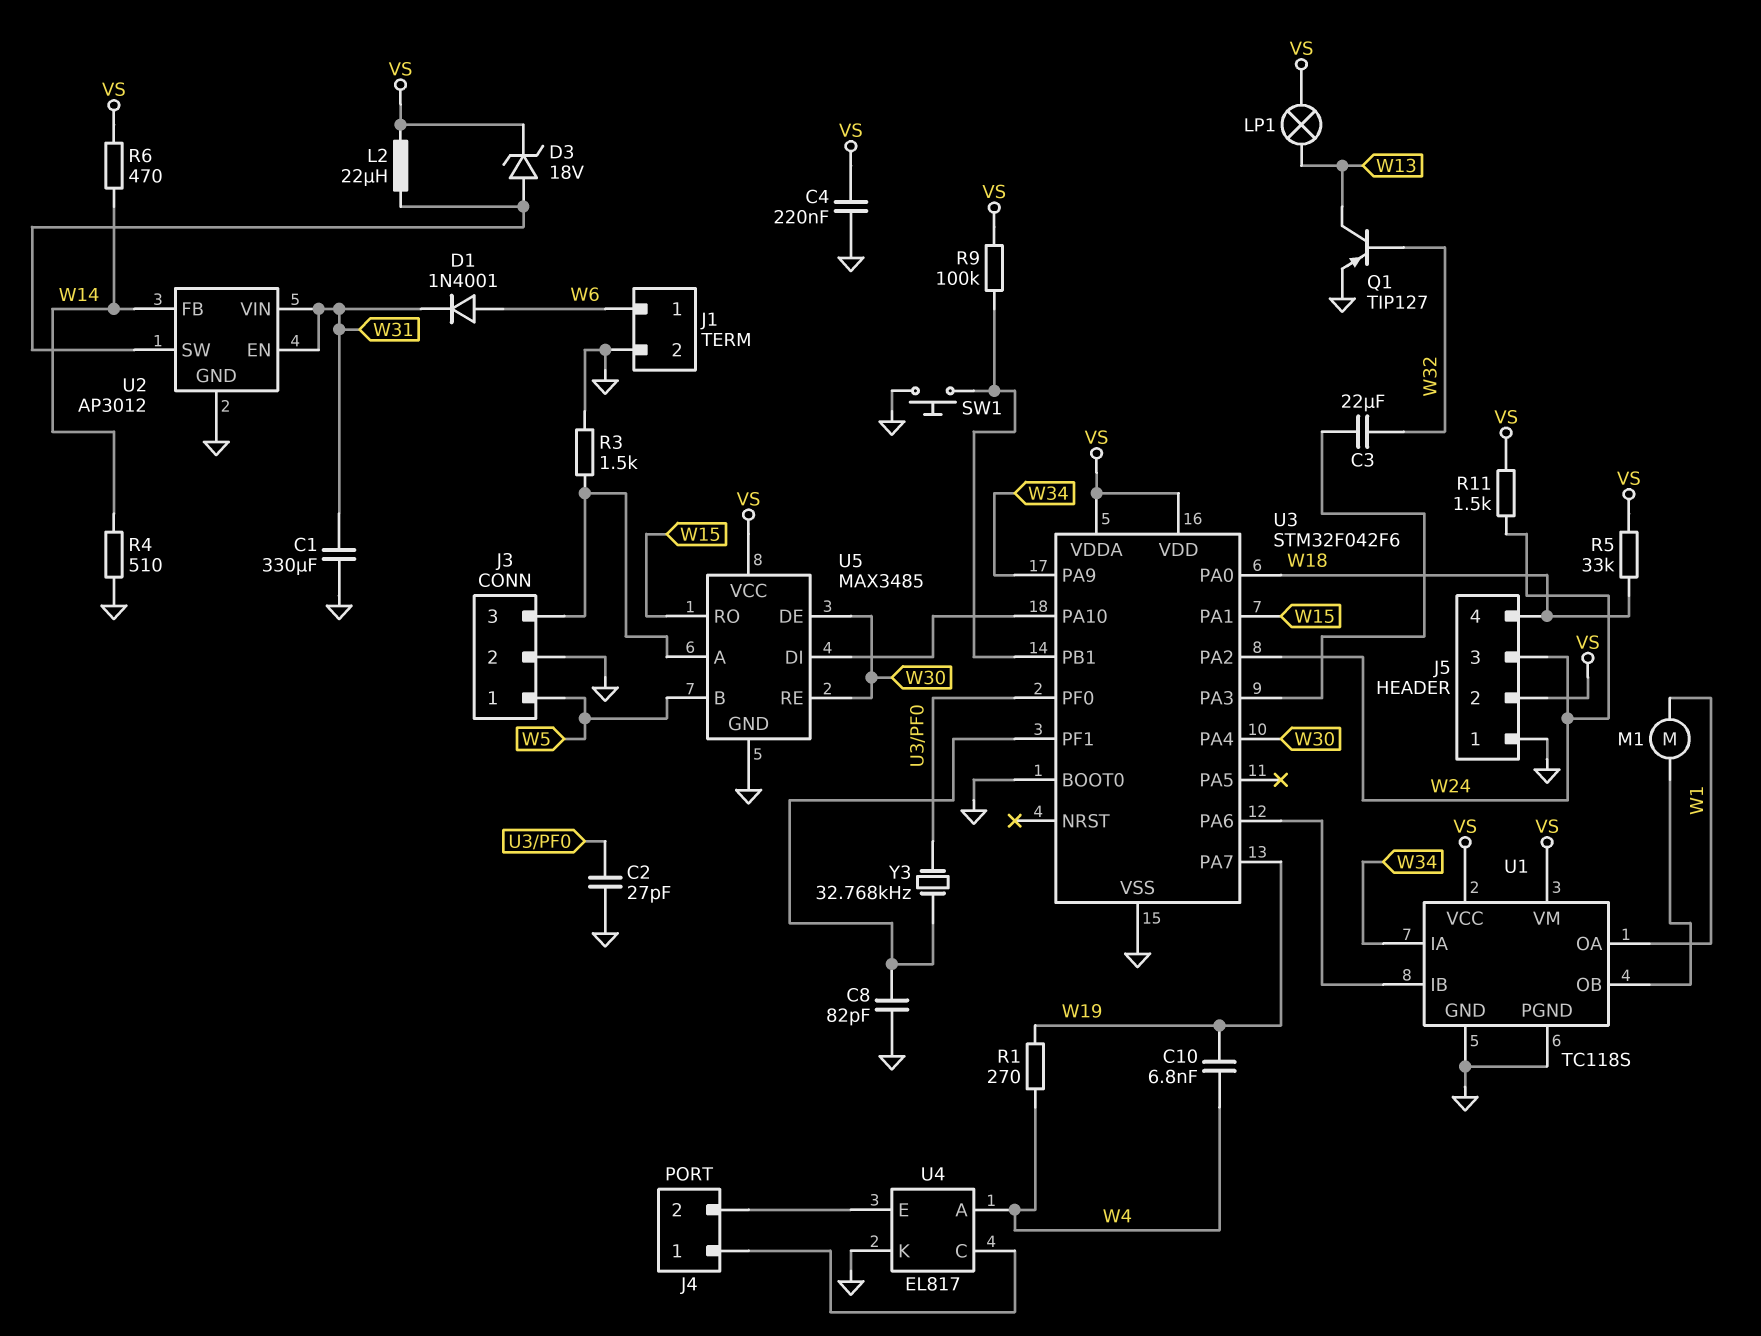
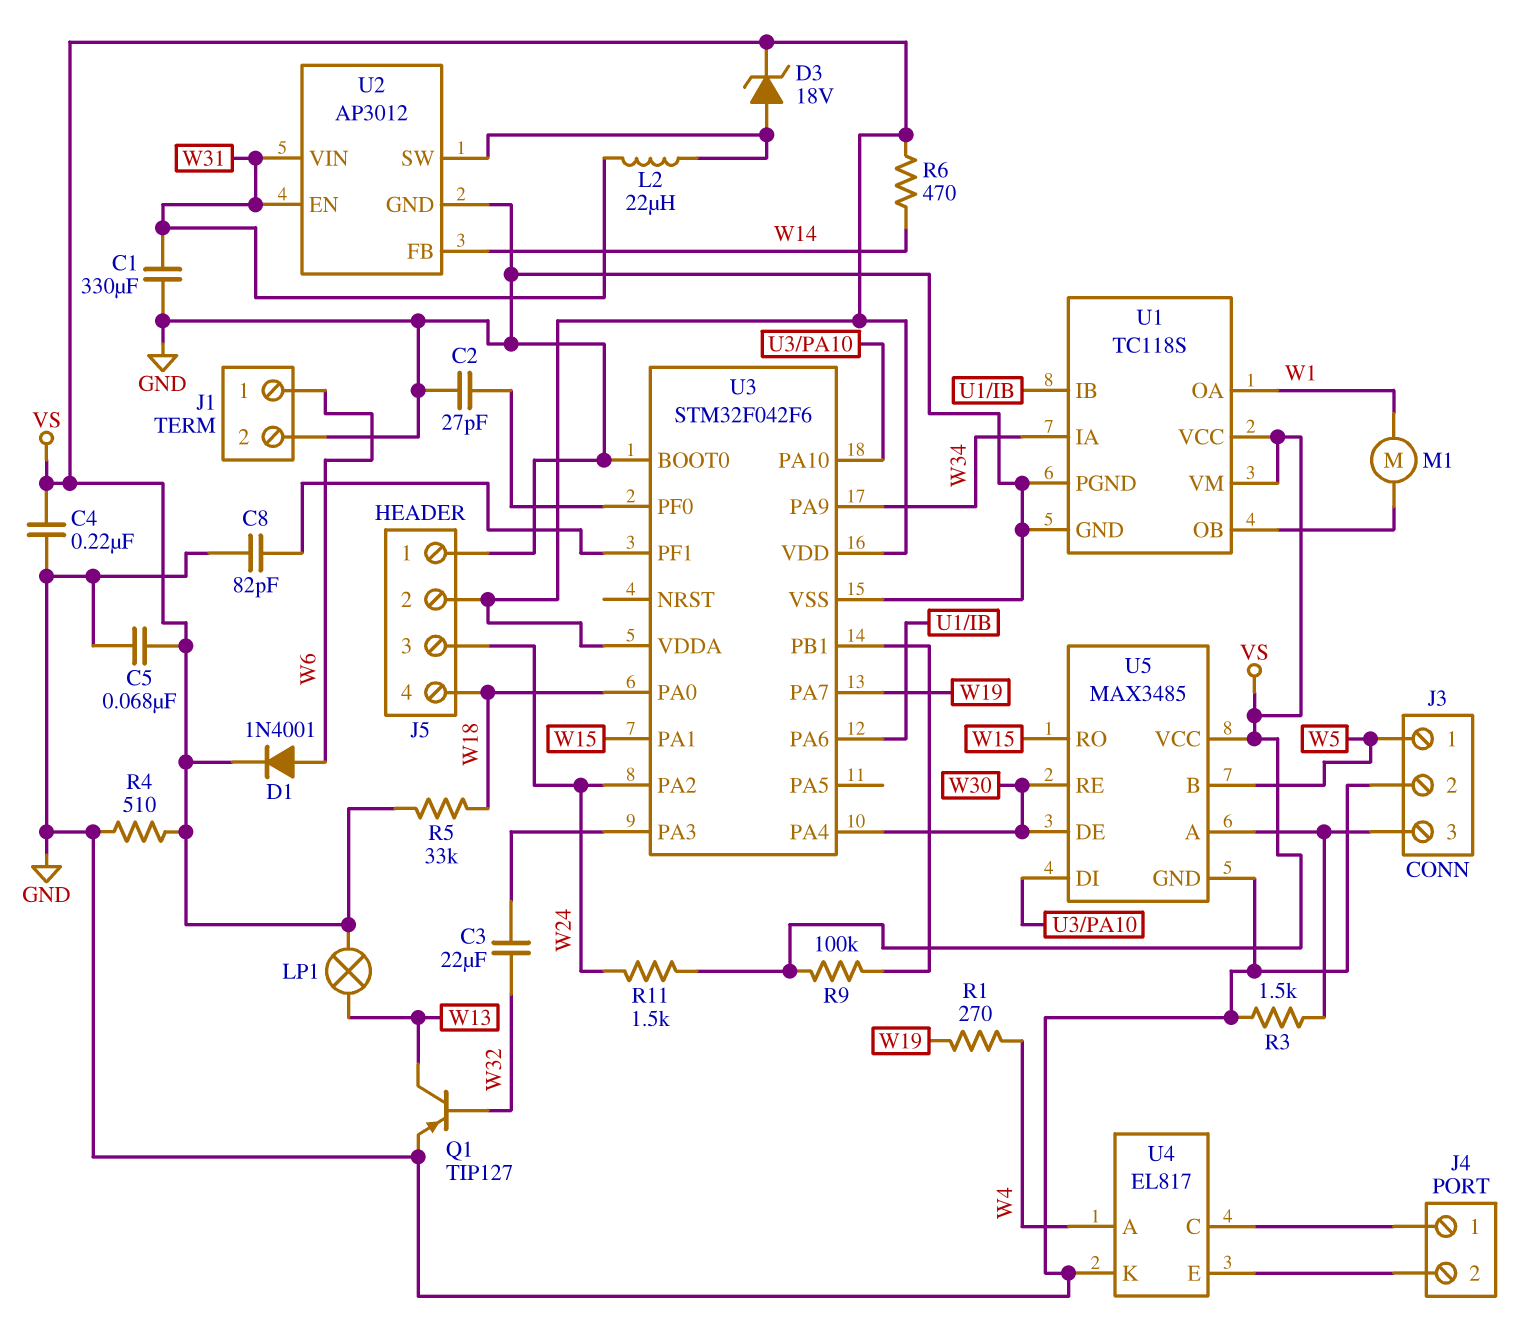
C5: none -> 68nF (GND, VS)
C10: 6.8nF (W4, W19) -> none
D1: diode 1N4001 (A W6, K W31) -> diode 1N4001 (A W6, K VS)
L2: 22uH (U2/SW, VS) -> 22uH (U2/SW, W31)
R4: 510 (GND, W14) -> 510 (GND, VS)
SW1: button (GND, U3/PB1) -> none
Y3: 32.768kHz (U3/PF0, U3/PF1) -> none

